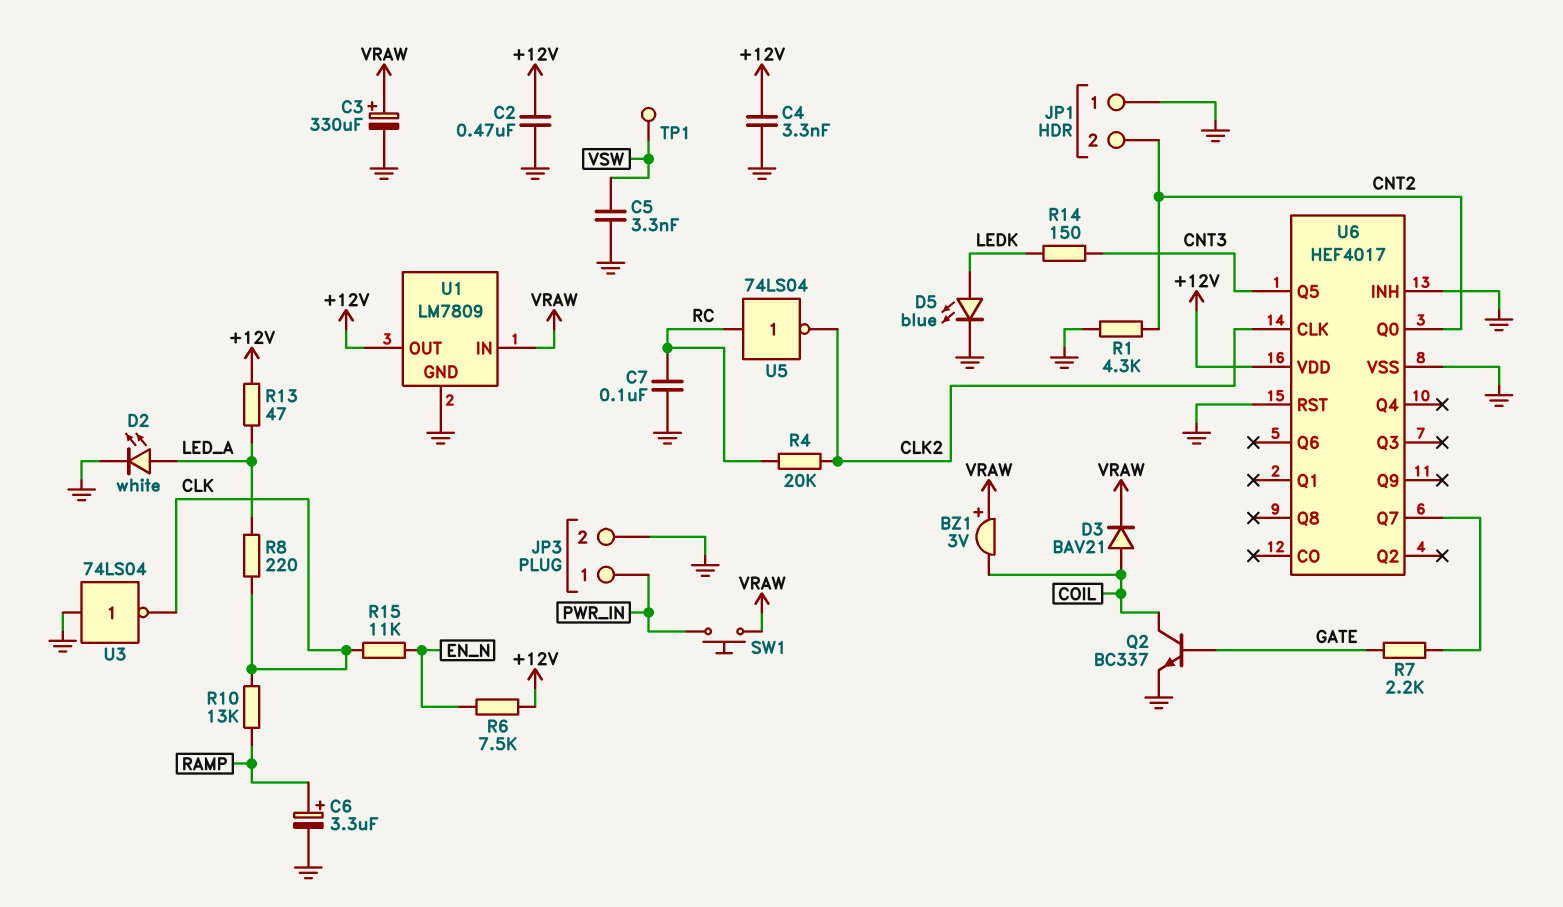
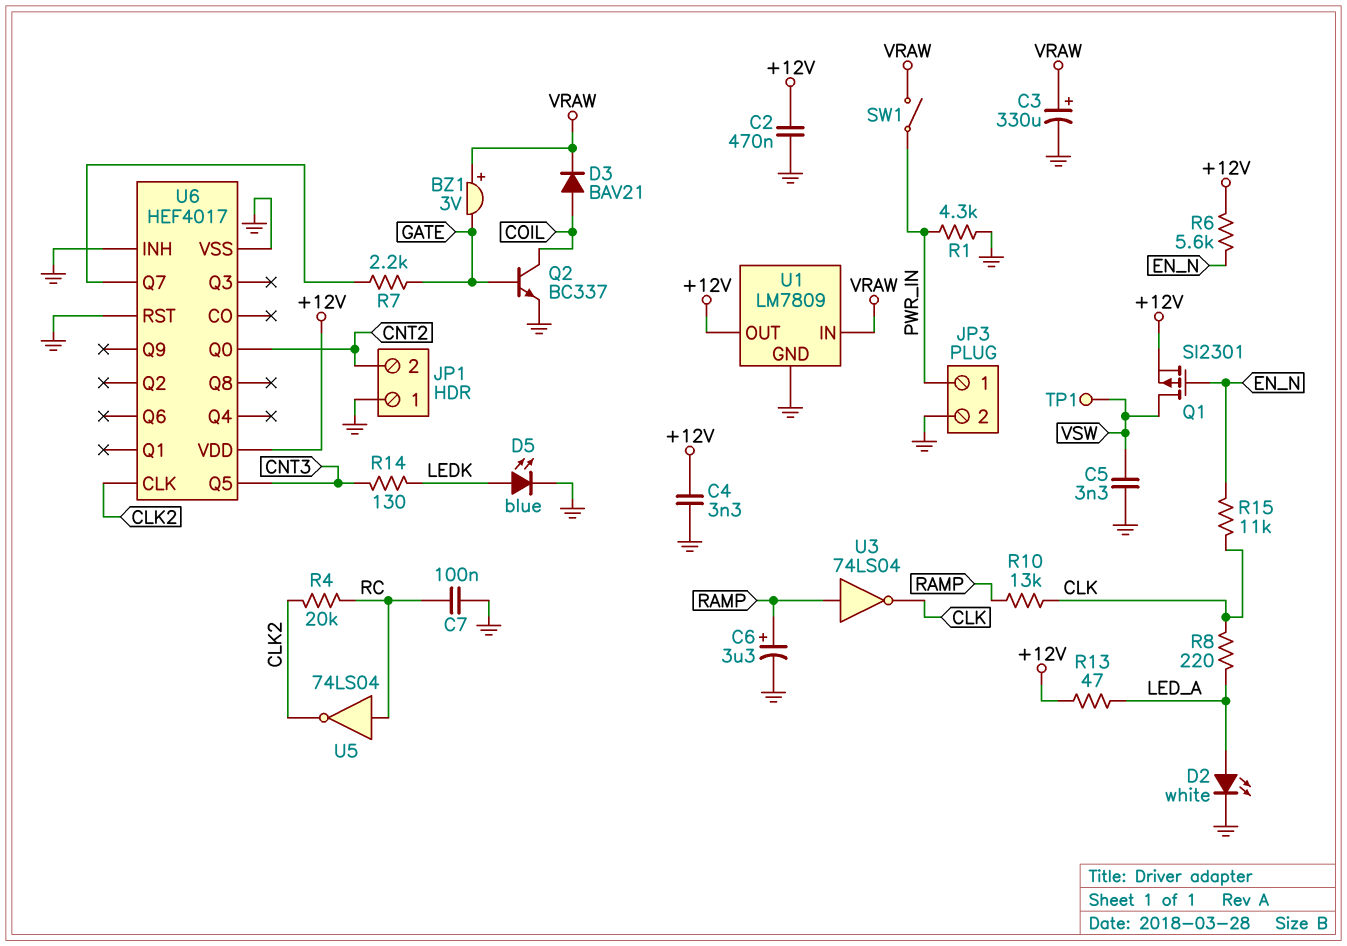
BZ1: buzzer 3V (plus VRAW, minus COIL) -> buzzer 3V (plus VRAW, minus GATE)
Q1: none -> PMOS SI2301 (G EN_N, D VSW, S +12V)
R1: 4.3k (CNT2, GND) -> 4.3k (GND, PWR_IN)
R6: 7.5k (+12V, EN_N) -> 5.6k (+12V, EN_N)
R14: 150 (CNT3, LEDK) -> 130 (CNT3, LEDK)
SW1: button (PWR_IN, VRAW) -> switch (PWR_IN, VRAW)
U3: NOT 74LS04 (in GND, out CLK) -> NOT 74LS04 (in RAMP, out CLK)

